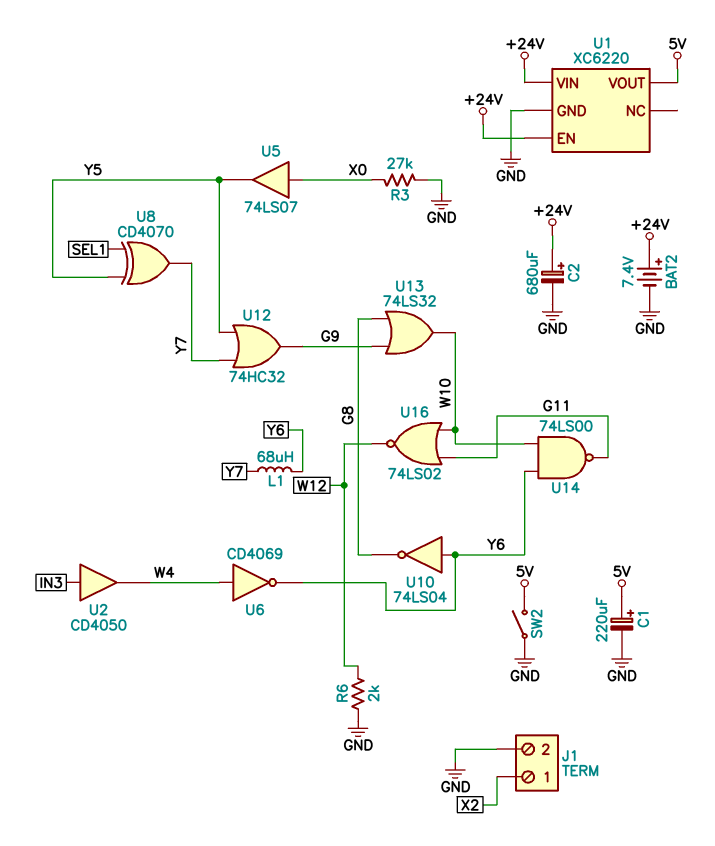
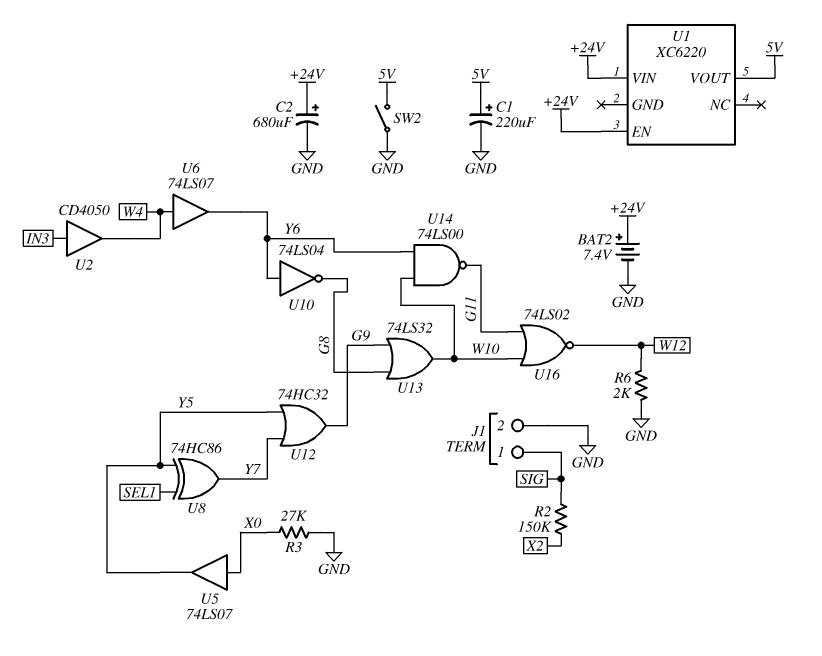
J1 pin 1: X2 -> SIG
L1: 68uH (Y6, Y7) -> none
R2: none -> 150k (SIG, X2)
U1 pin GND: GND -> none
U6: NOT CD4069 (in W4, out Y6) -> buffer 74LS07 (in W4, out Y6)
U8: XOR CD4070 (in SEL1, in Y5, out Y7) -> XOR 74HC86 (in SEL1, in Y5, out Y7)

